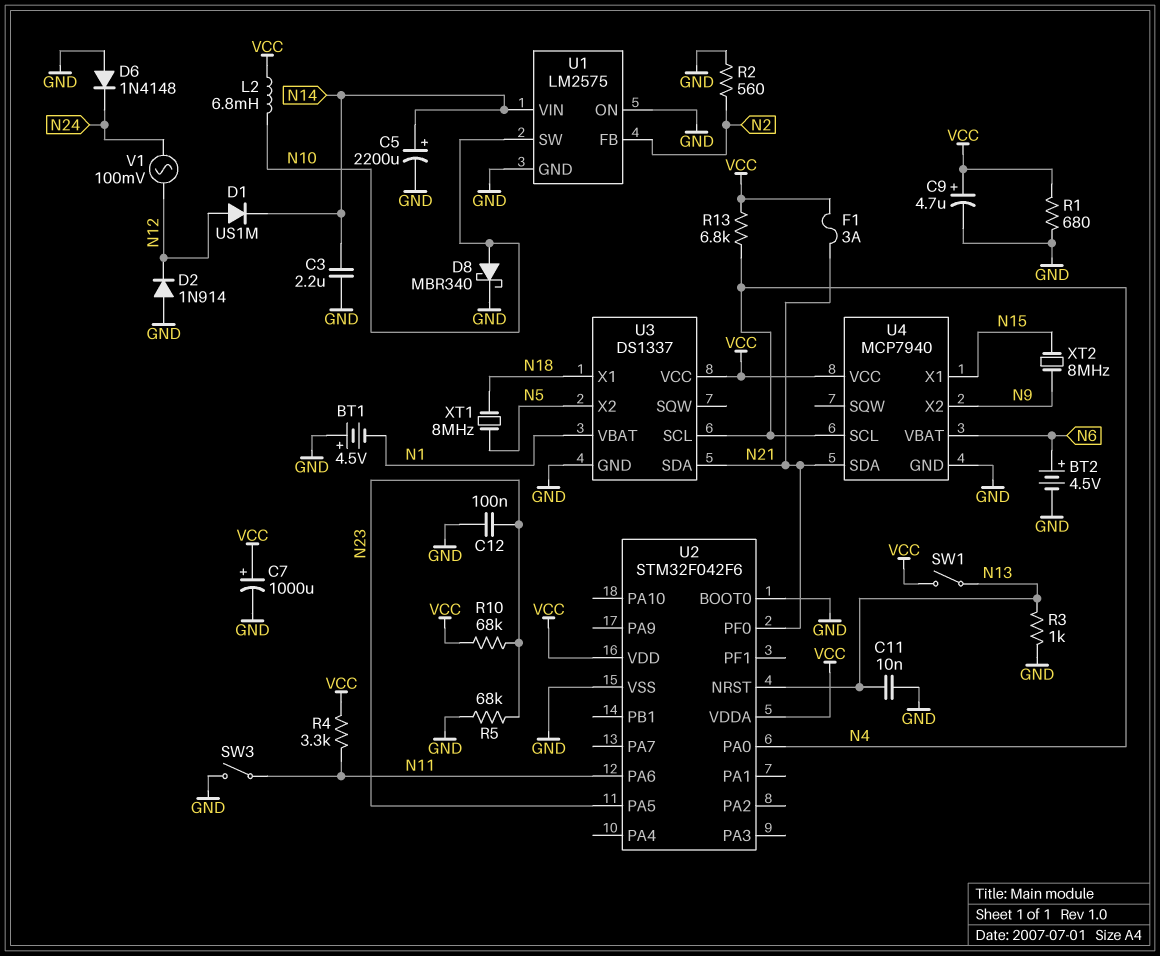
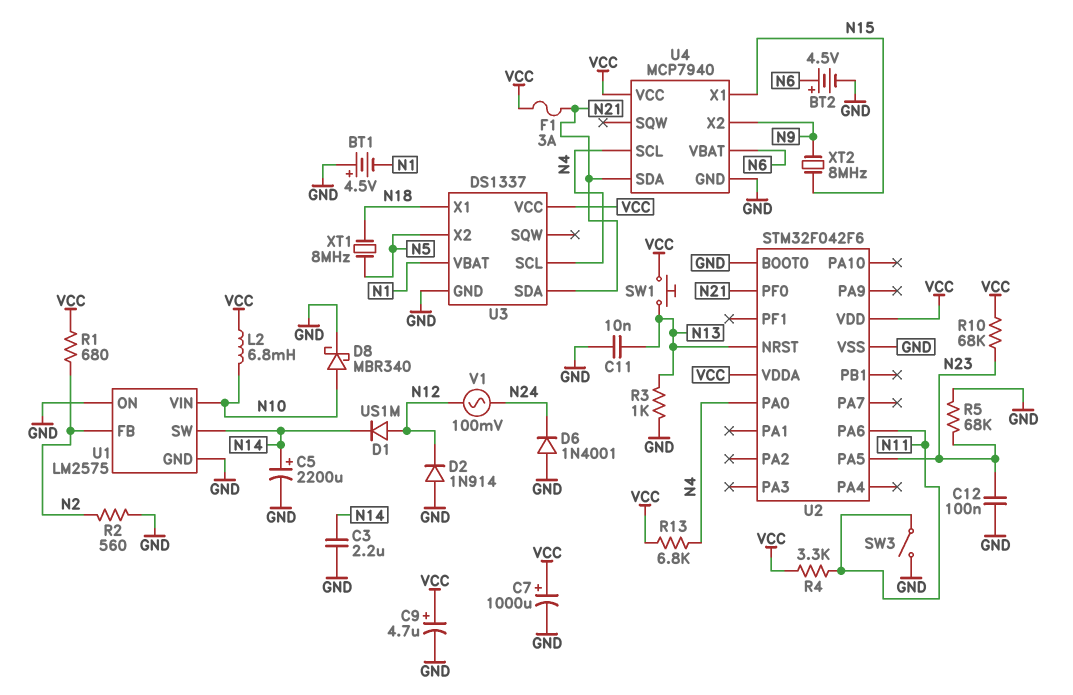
D6: diode 1N4148 (A GND, K N24) -> diode 1N4001 (A GND, K N24)
R1: 680 (GND, VCC) -> 680 (N2, VCC)
SW1: switch (N13, VCC) -> button (N13, VCC)
U1 pin SW: N10 -> N14
U1 pin VIN: N14 -> N10

